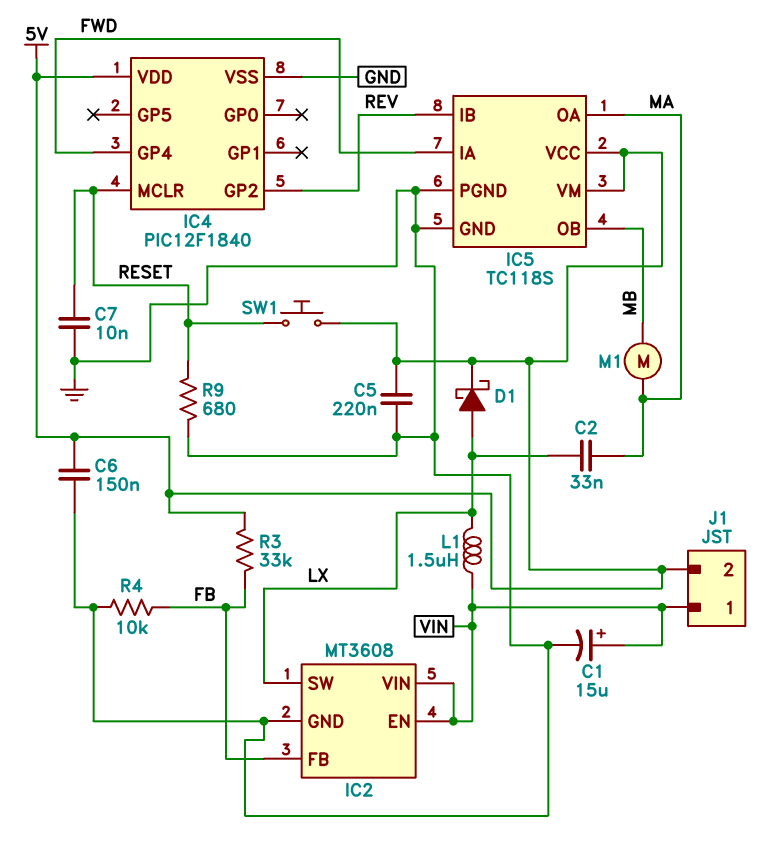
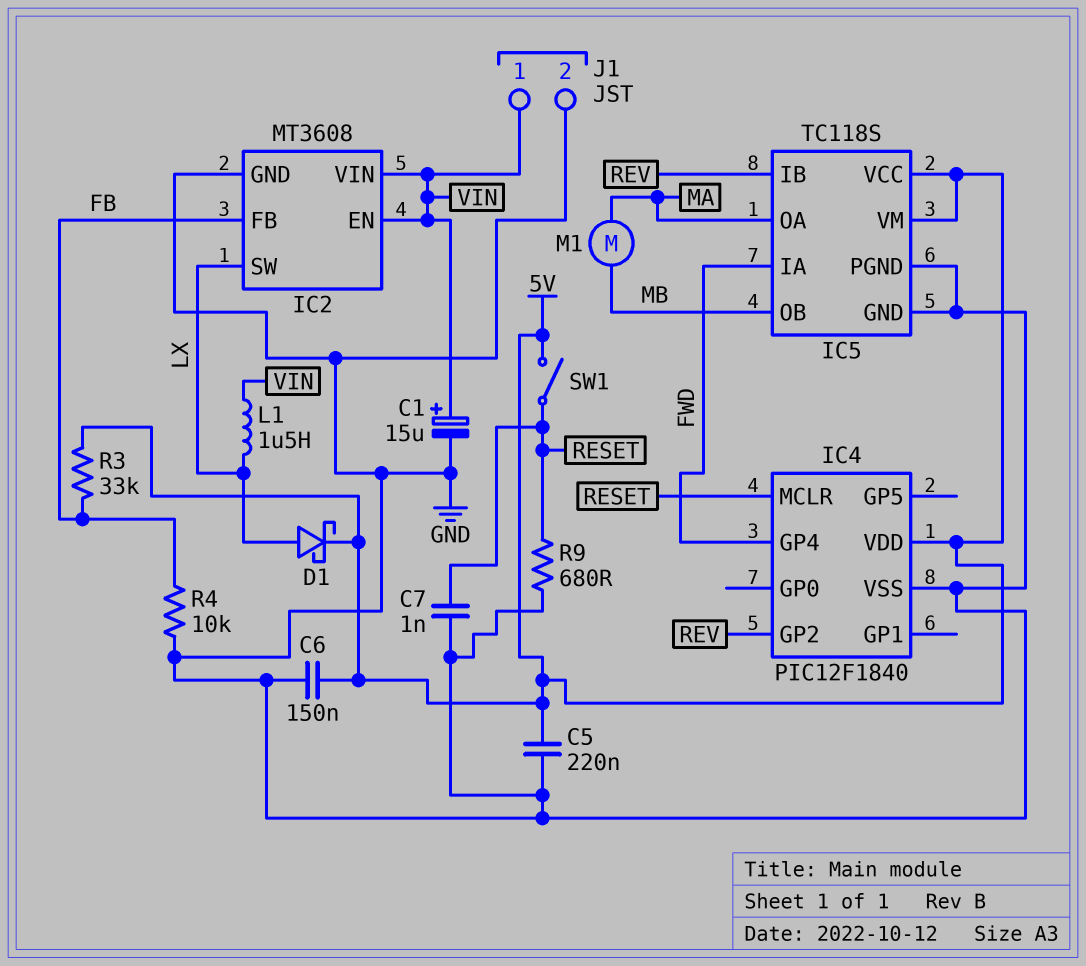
C2: 33nF (LX, MA) -> none
C7: 10nF (GND, RESET) -> 1nF (GND, RESET)
J1 pin 2: 5V -> GND
SW1: button (5V, RESET) -> switch (5V, RESET)

